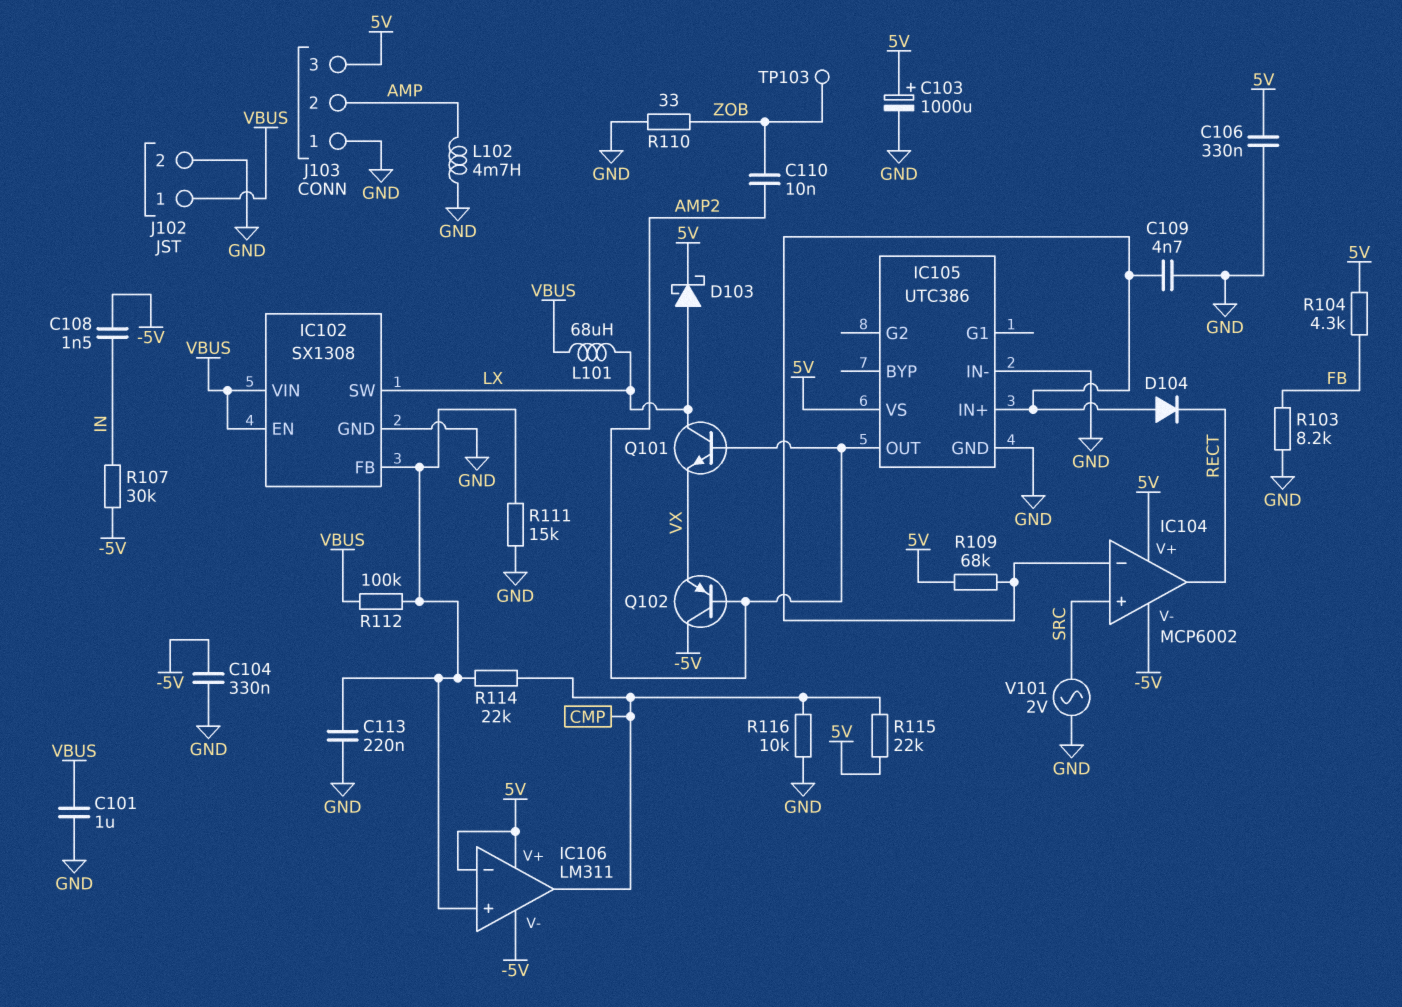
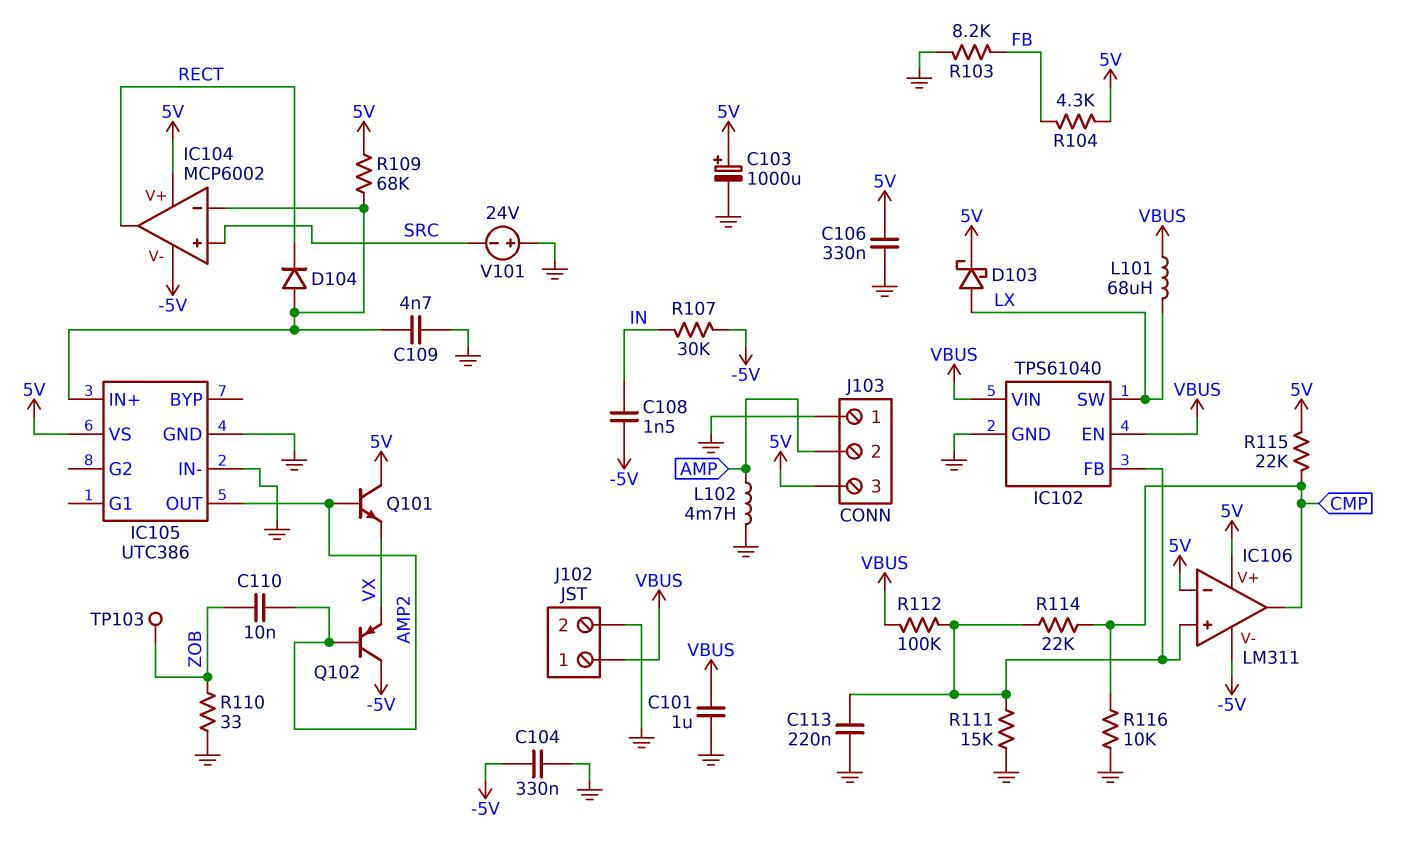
IC102: SX1308 -> TPS61040
Q101: NPN (B AMP2, C LX, E VX) -> NPN (B AMP2, C 5V, E VX)
V101: AC 2V (GND, SRC) -> 24V (plus GND, minus SRC)

